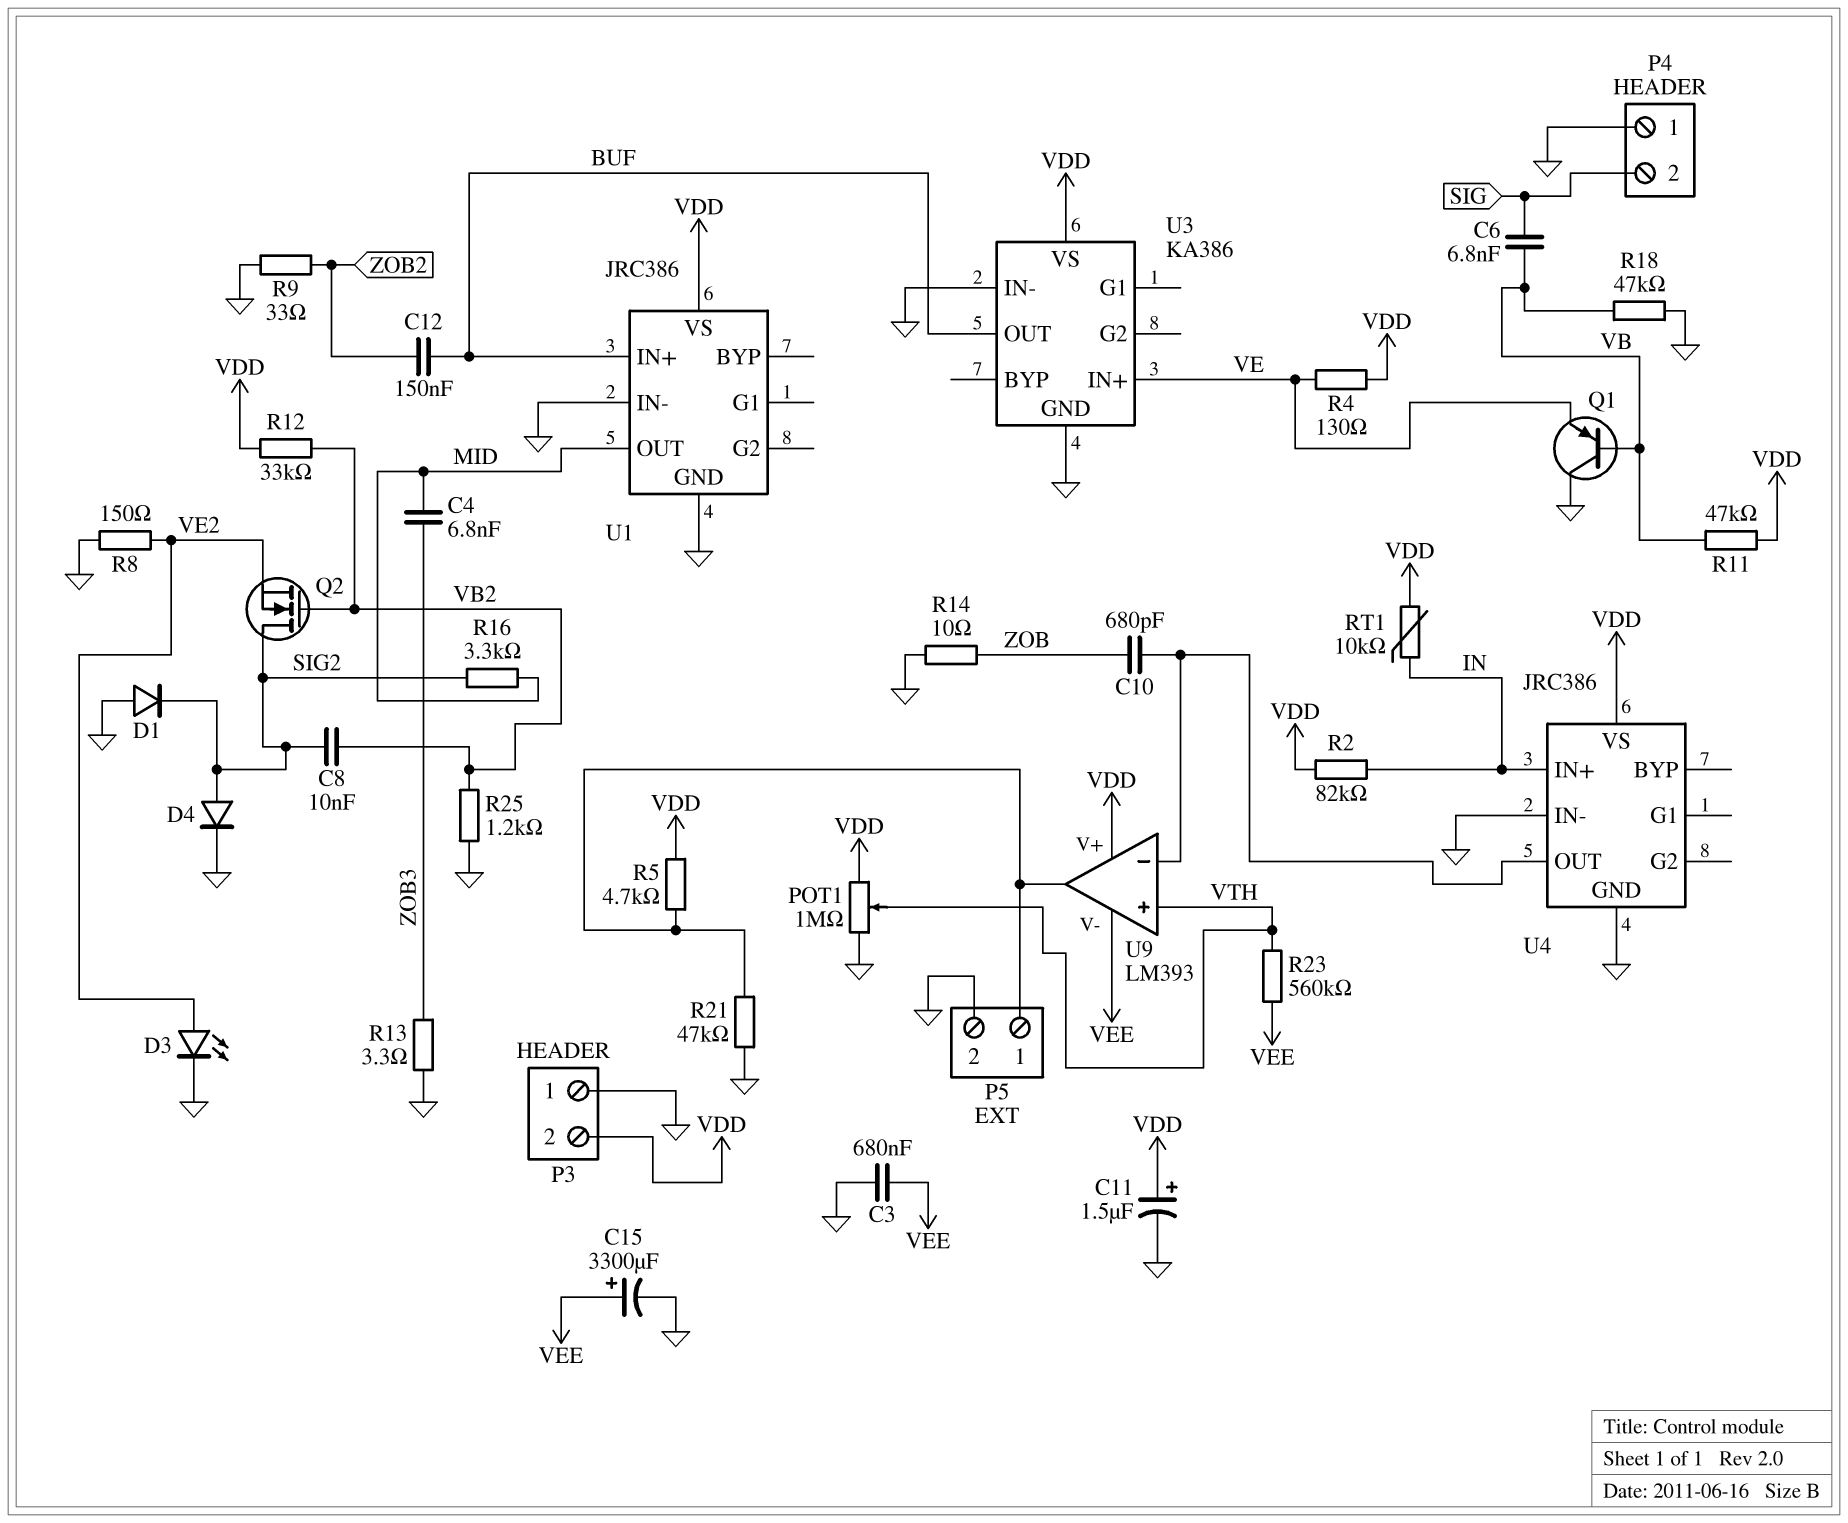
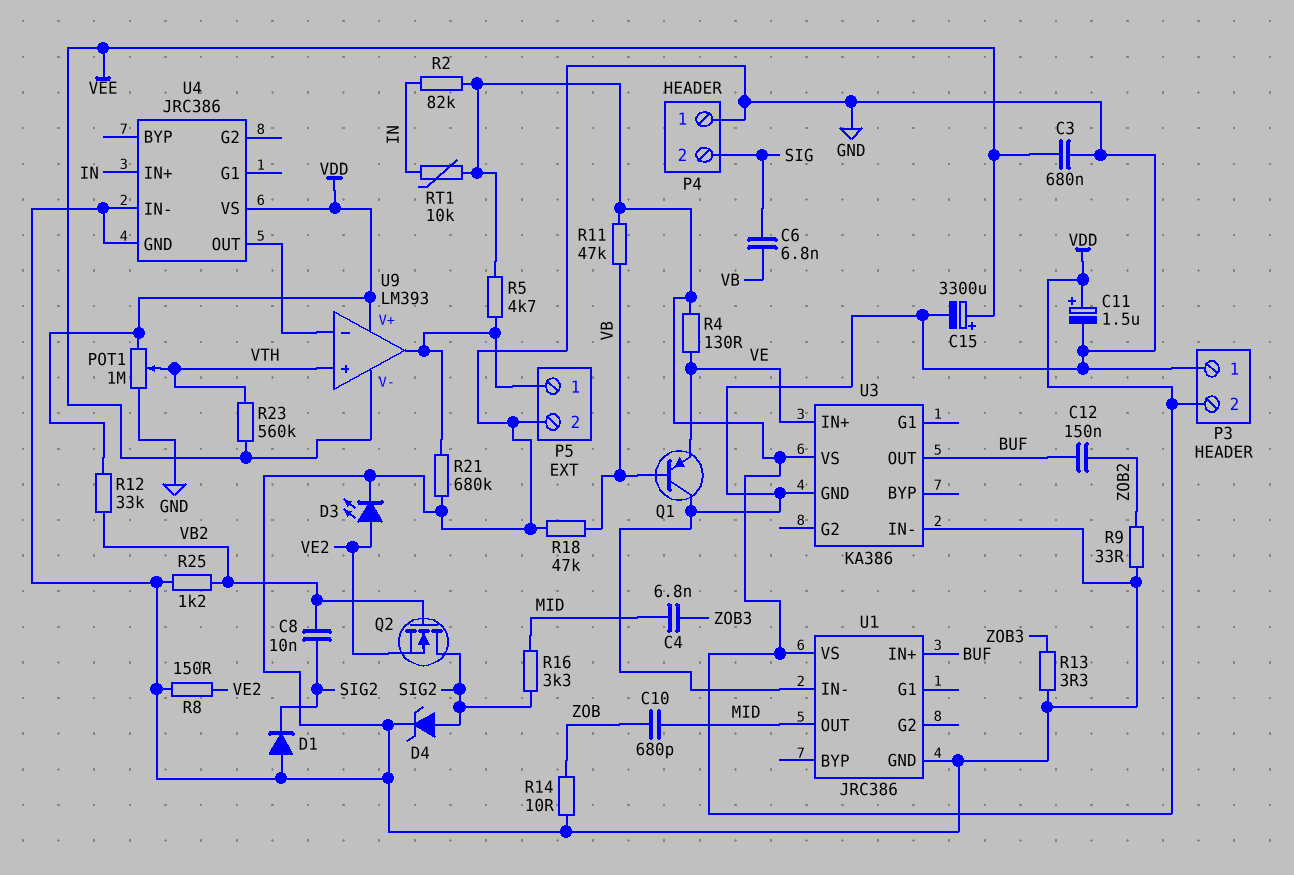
C10: 680pF (U4/OUT, ZOB) -> 680pF (MID, ZOB)
D4: diode (A SIG2, K GND) -> zener (A SIG2, K GND)
R21: 47k (GND, P5/1) -> 680k (GND, P5/1)

